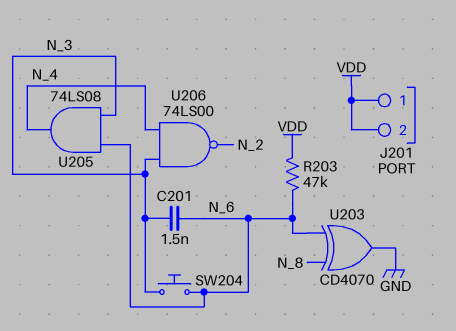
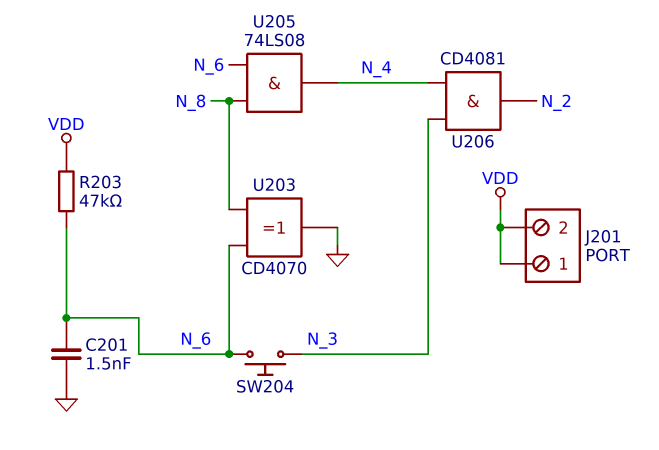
C201: 1.5nF (N_3, N_6) -> 1.5nF (GND, N_6)
U205: AND 74LS08 (in N_3, in N_6, out N_4) -> AND 74LS08 (in N_6, in N_8, out N_4)
U206: NAND 74LS00 (in N_3, in N_4, out N_2) -> AND CD4081 (in N_3, in N_4, out N_2)

